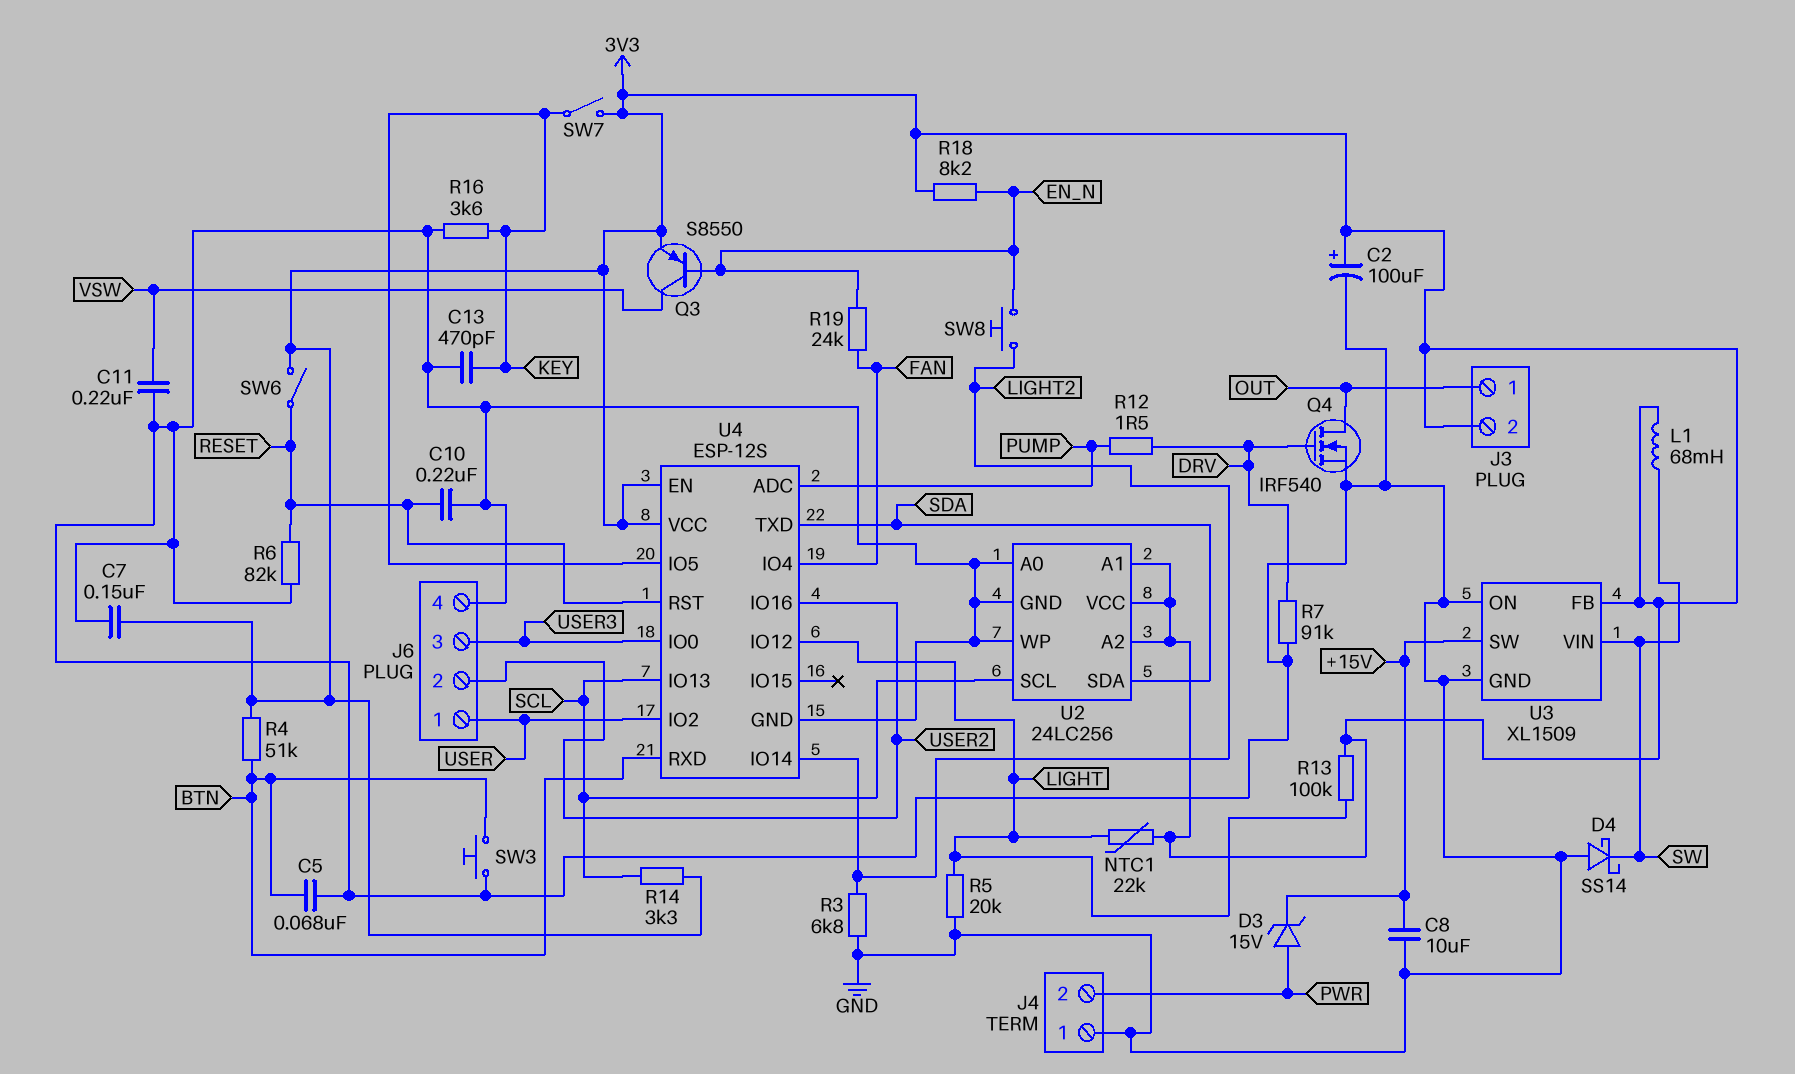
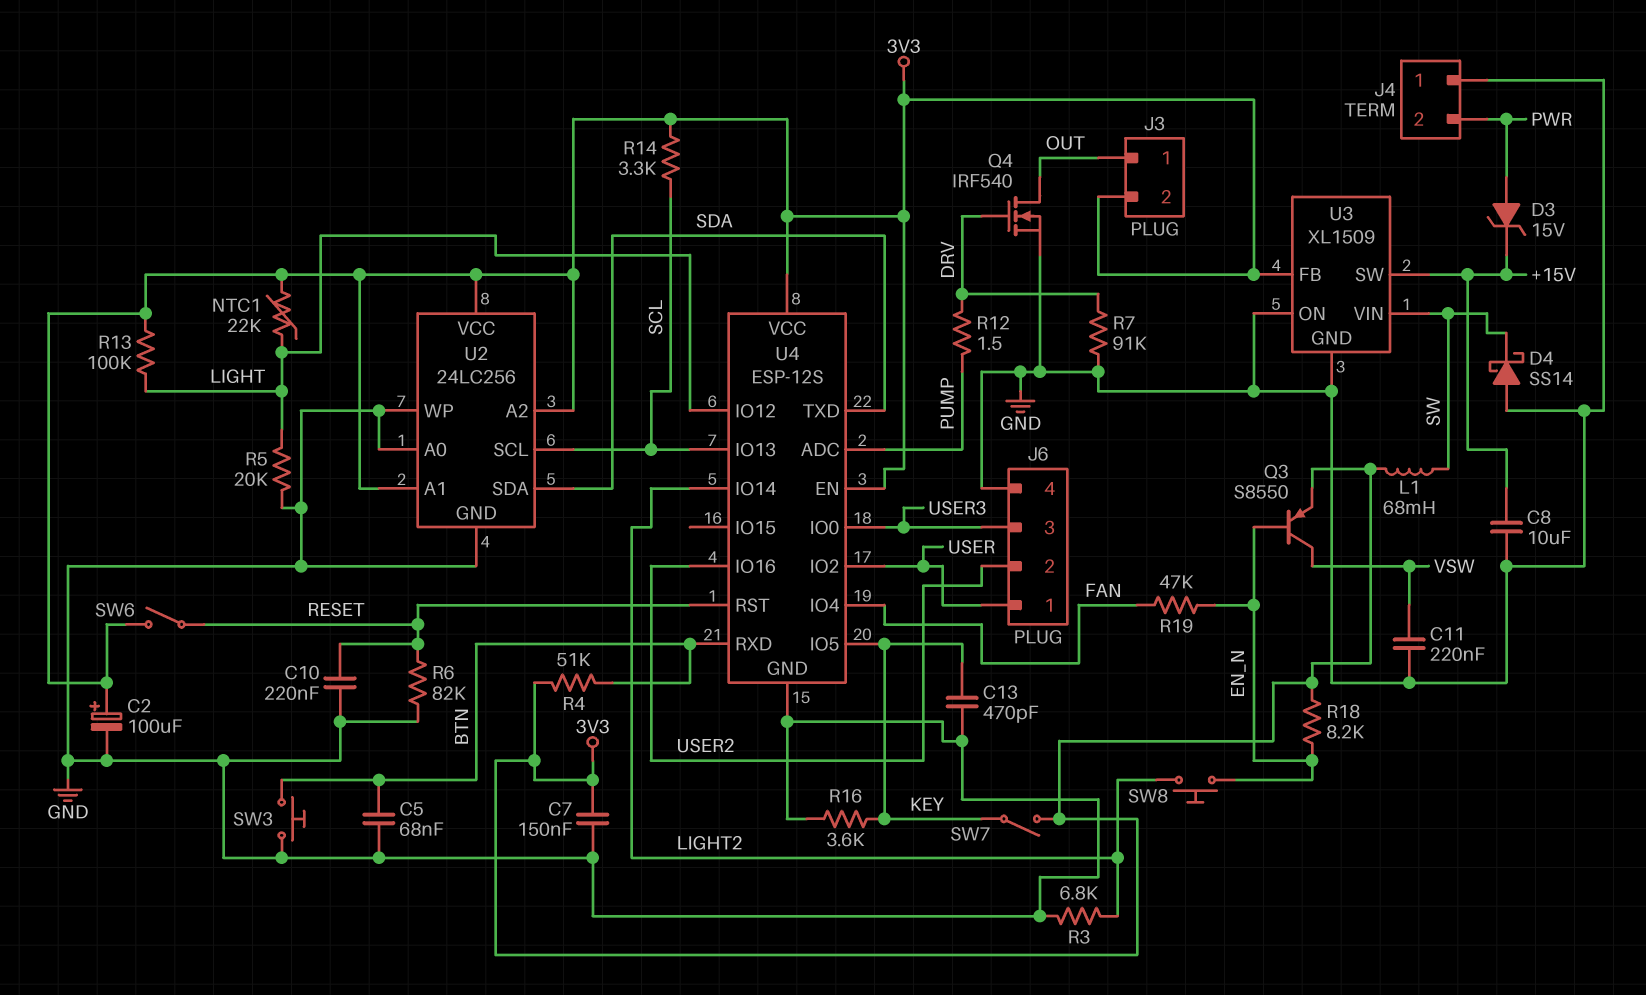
R19: 24k (EN_N, FAN) -> 47k (EN_N, FAN)

